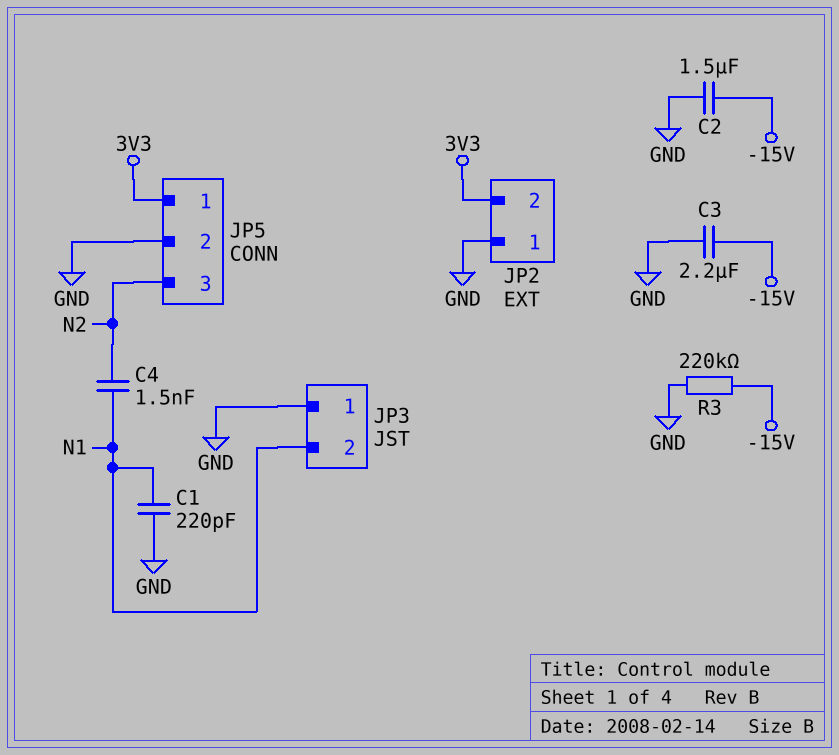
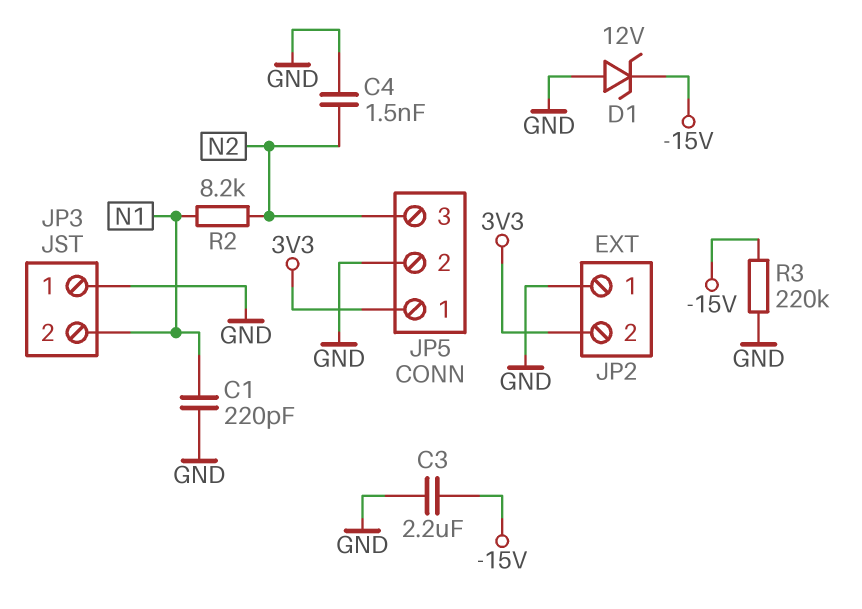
C2: 1.5uF (-15V, GND) -> none
C4: 1.5nF (N1, N2) -> 1.5nF (GND, N2)
D1: none -> zener 12V (A GND, K -15V)
R2: none -> 8.2k (N1, N2)

